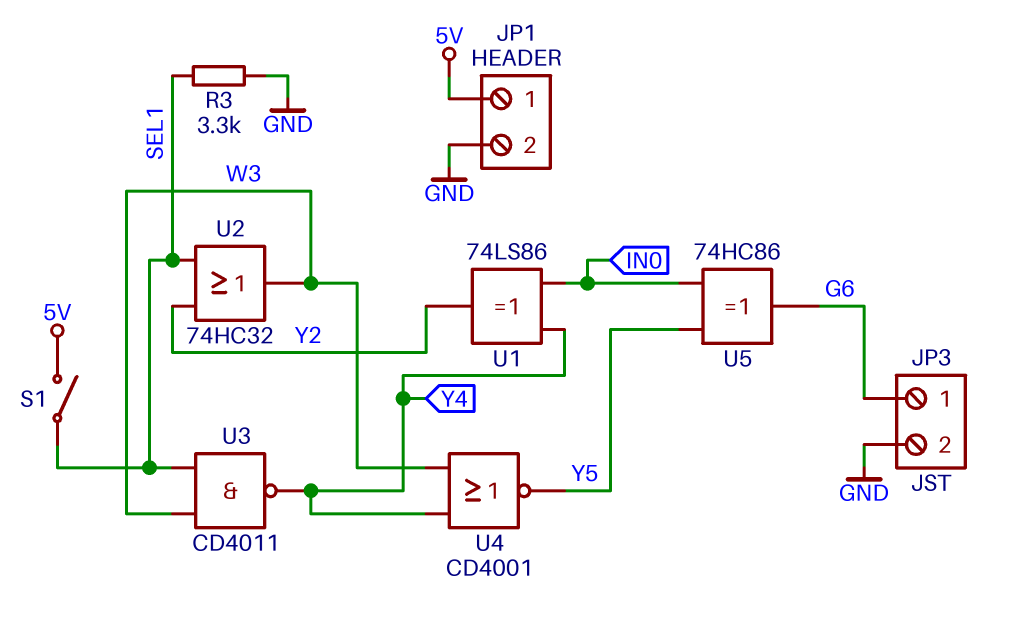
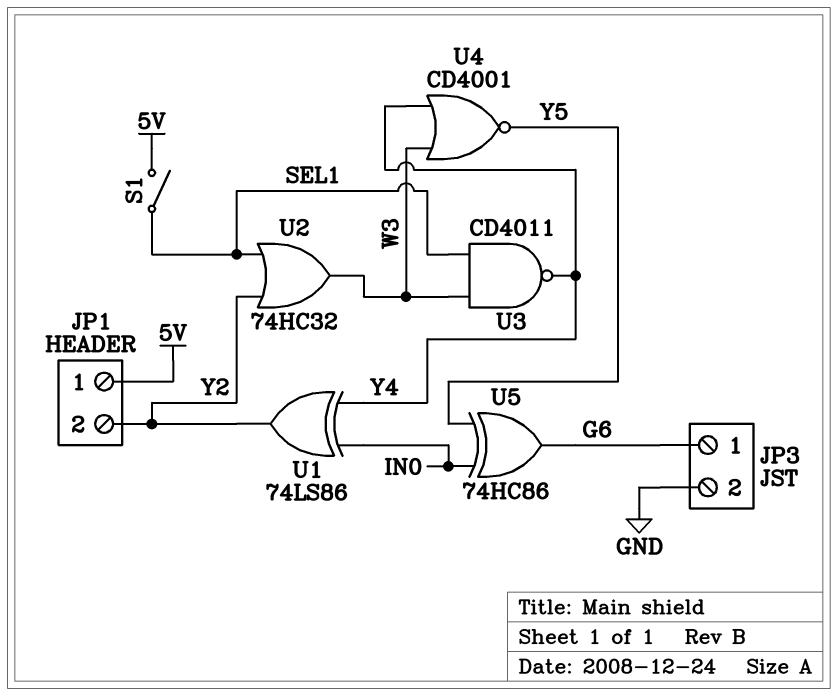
JP1 pin 2: GND -> Y2
R3: 3.3k (GND, SEL1) -> none

